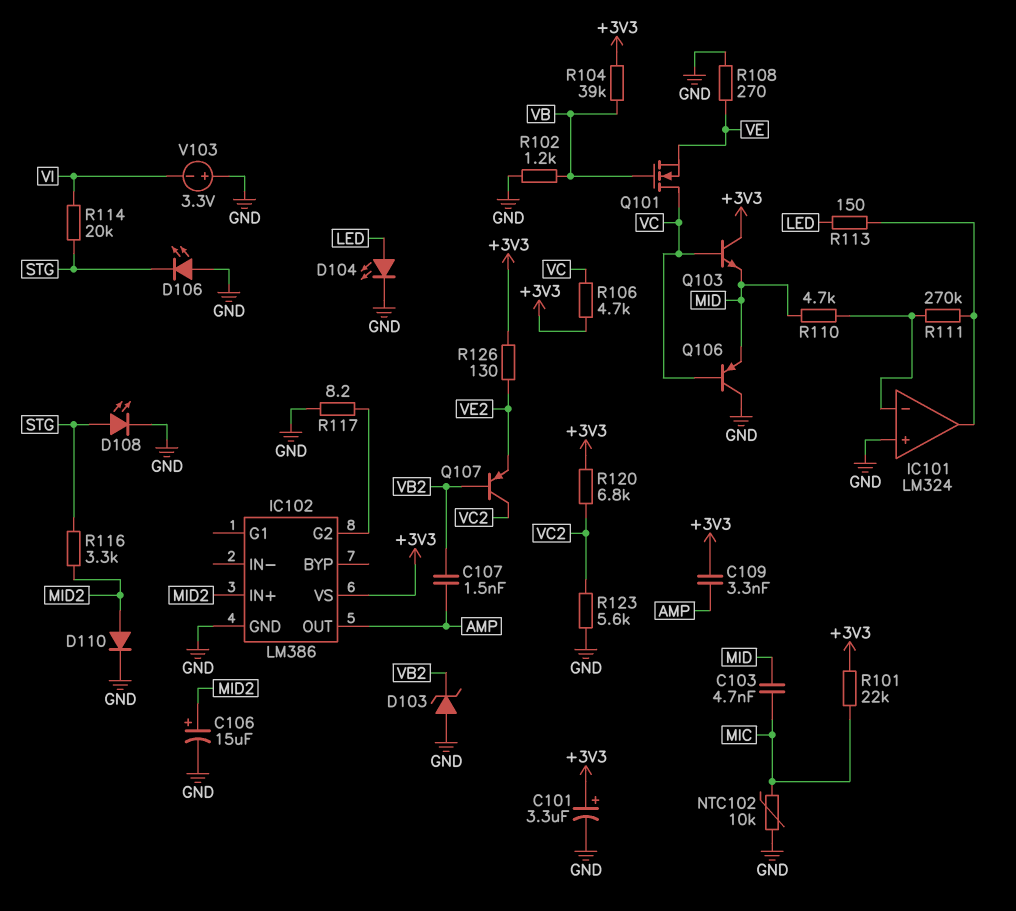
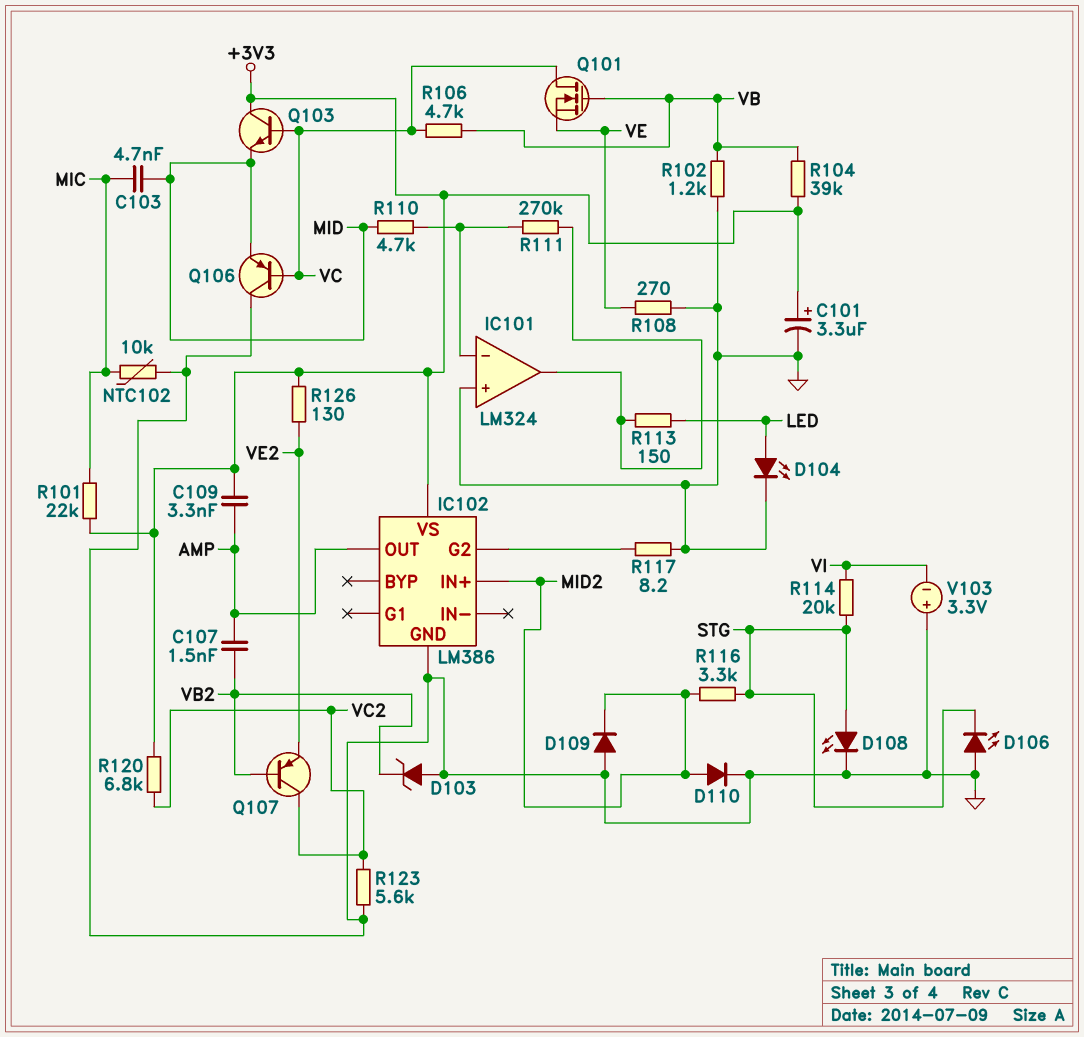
C106: 15uF (plus MID2, minus GND) -> none
D109: none -> diode (A GND, K MID2)
R106: 4.7k (+3V3, VC) -> 4.7k (VB, VC)

